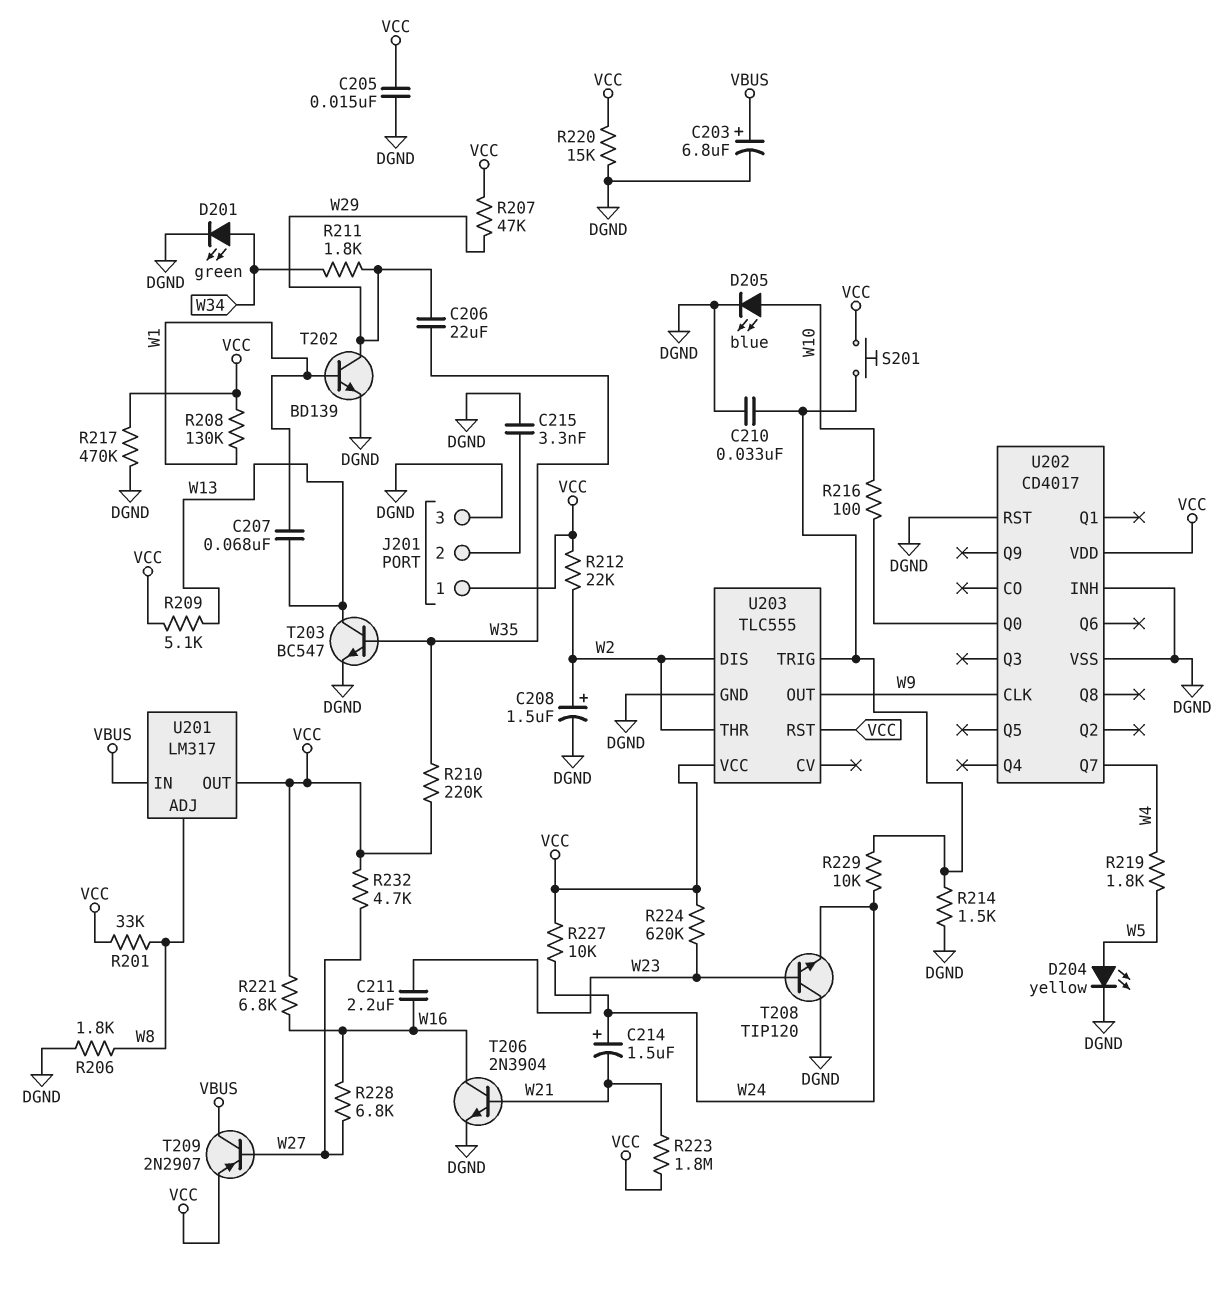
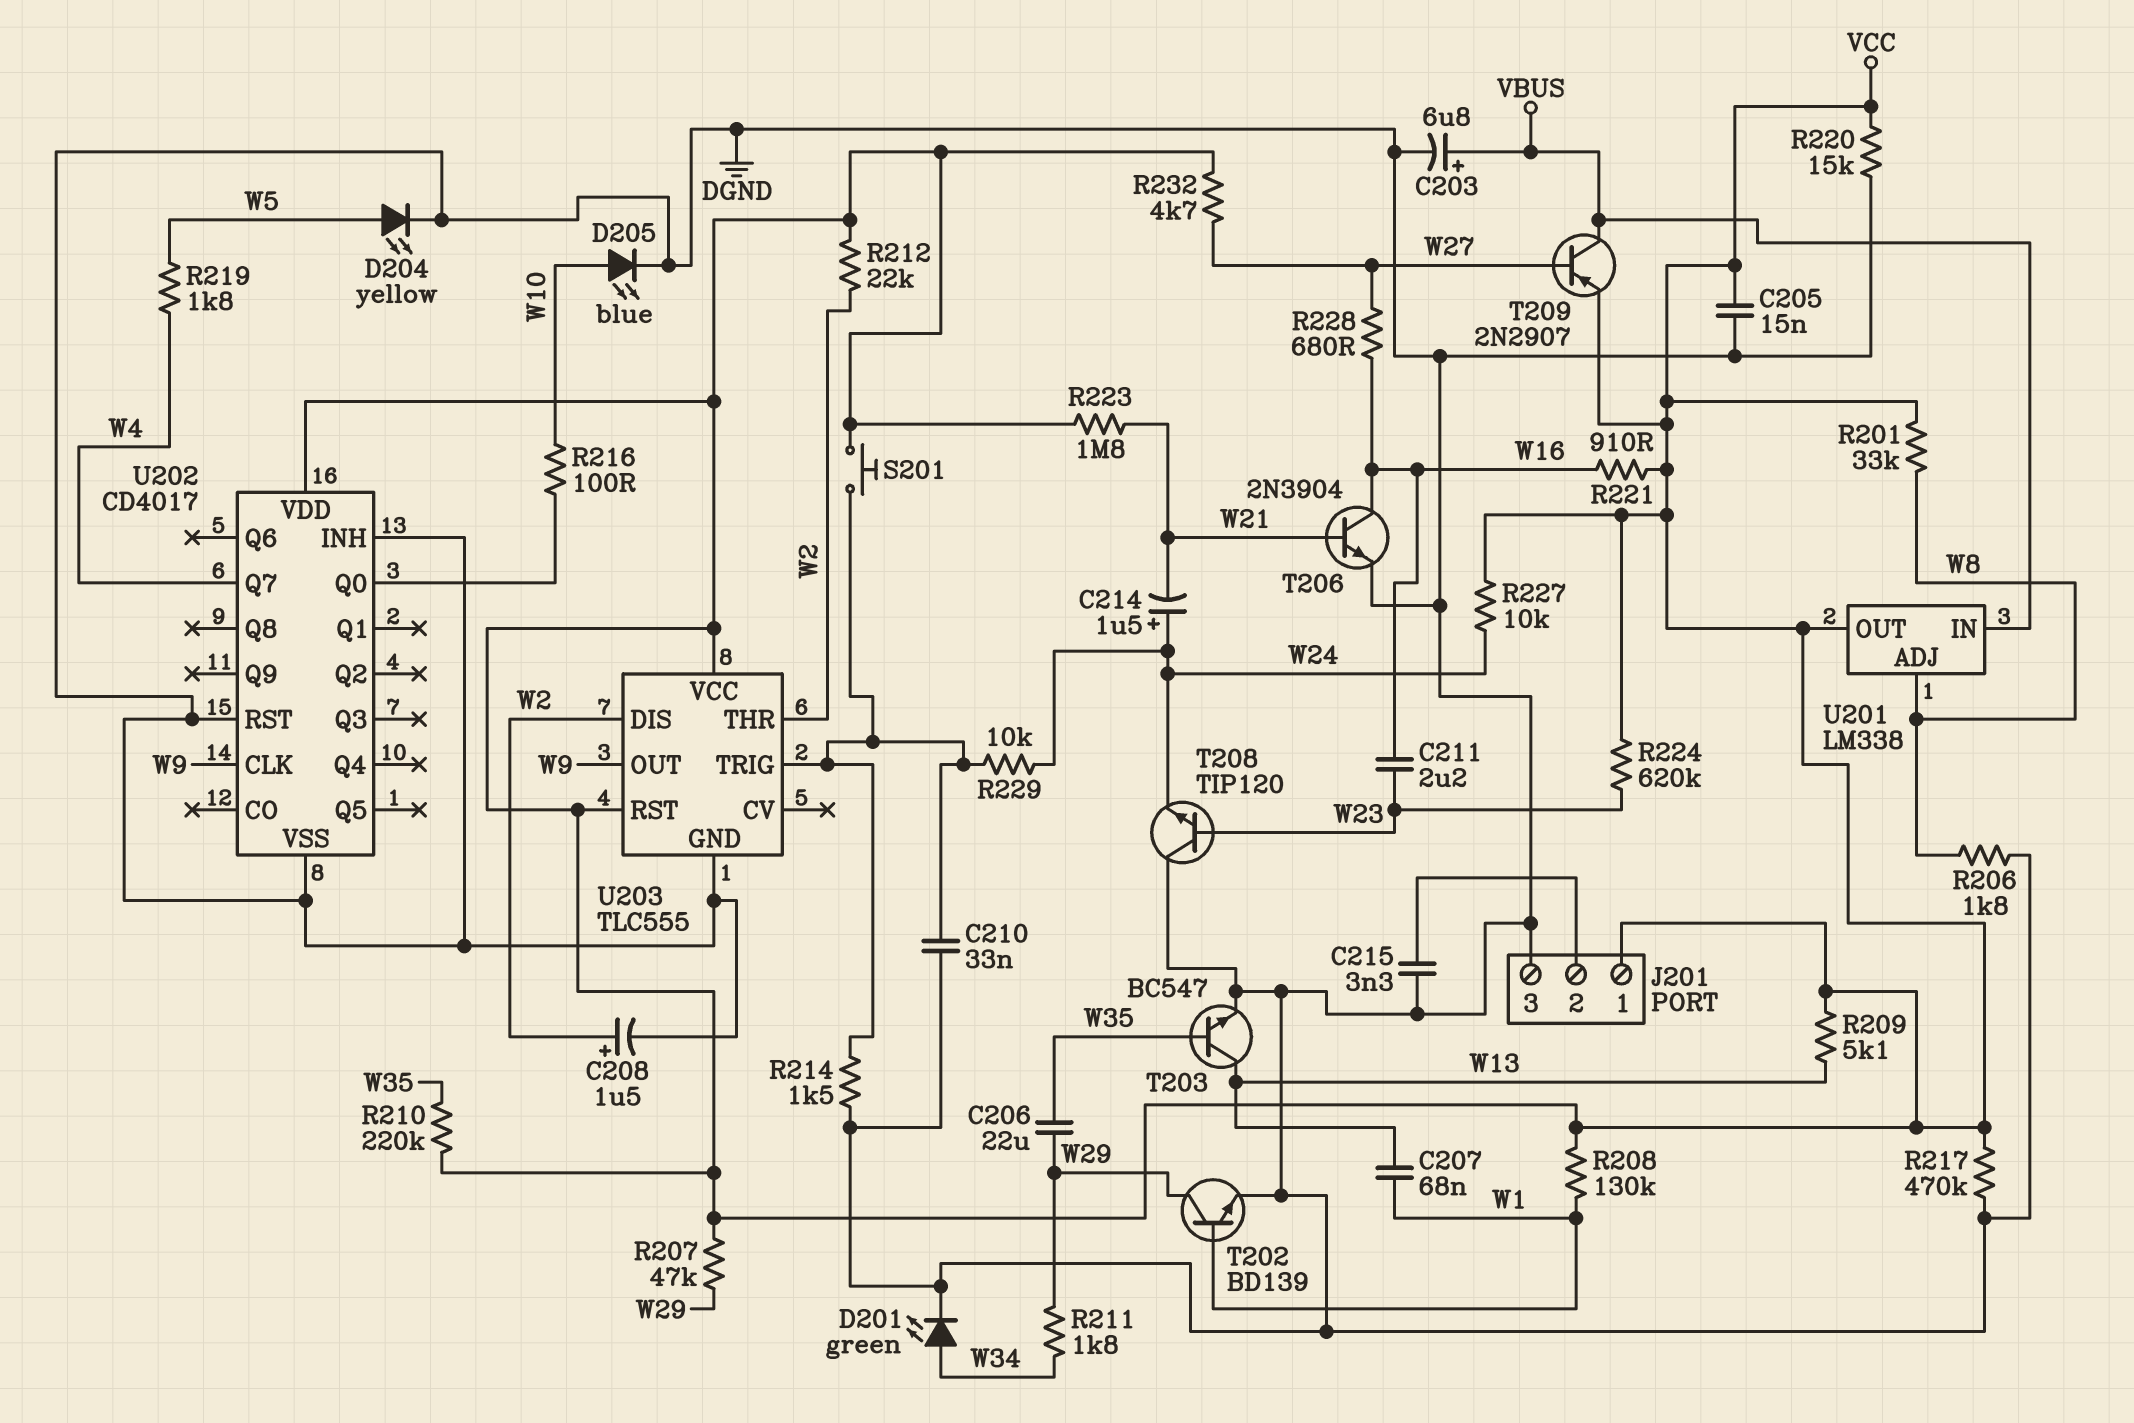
R221: 6.8k (VCC, W16) -> 910 (VCC, W16)
R228: 6.8k (W16, W27) -> 680 (W16, W27)
U201: LM317 -> LM338

